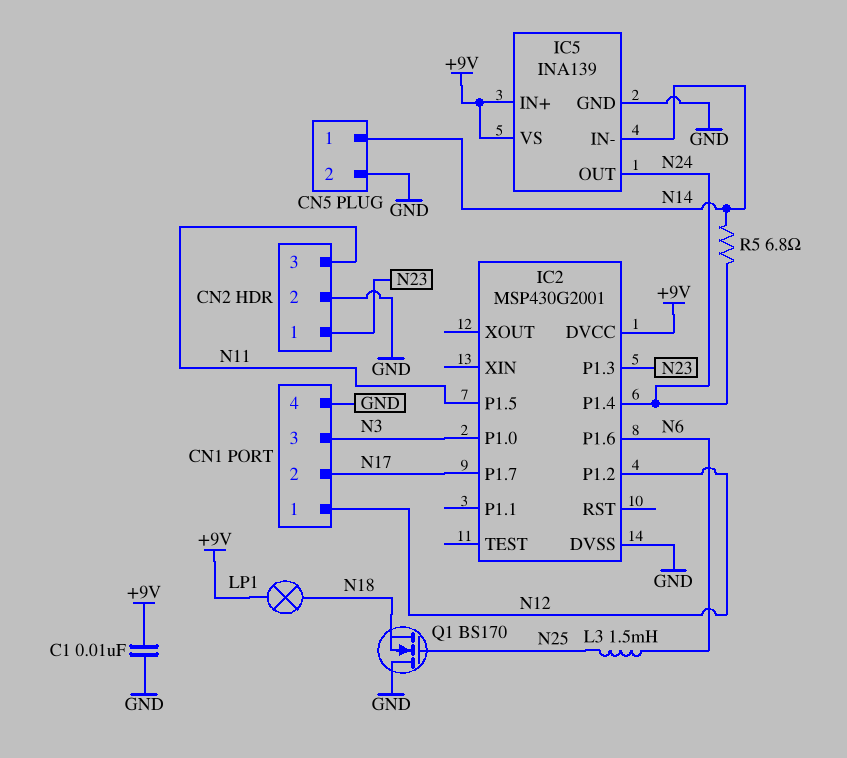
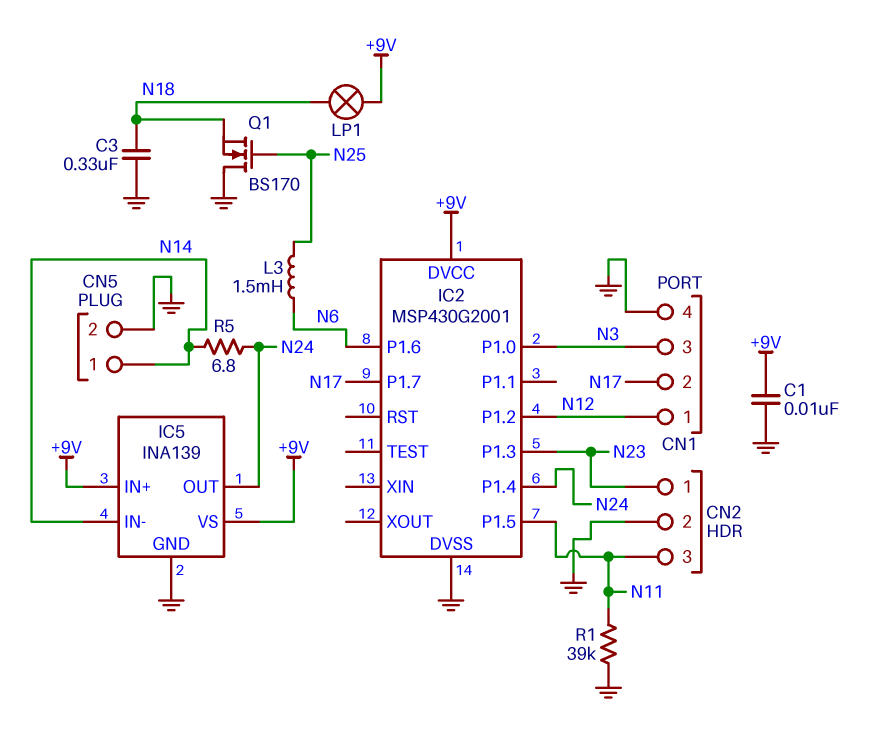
C3: none -> 330nF (GND, N18)
R1: none -> 39k (GND, N11)

